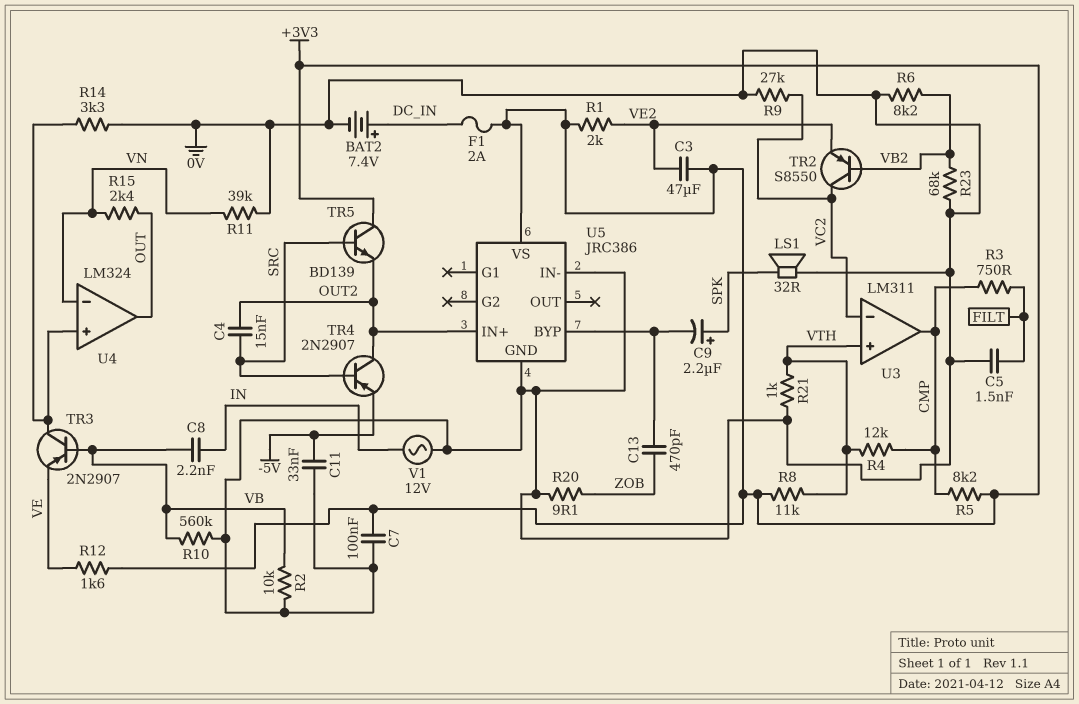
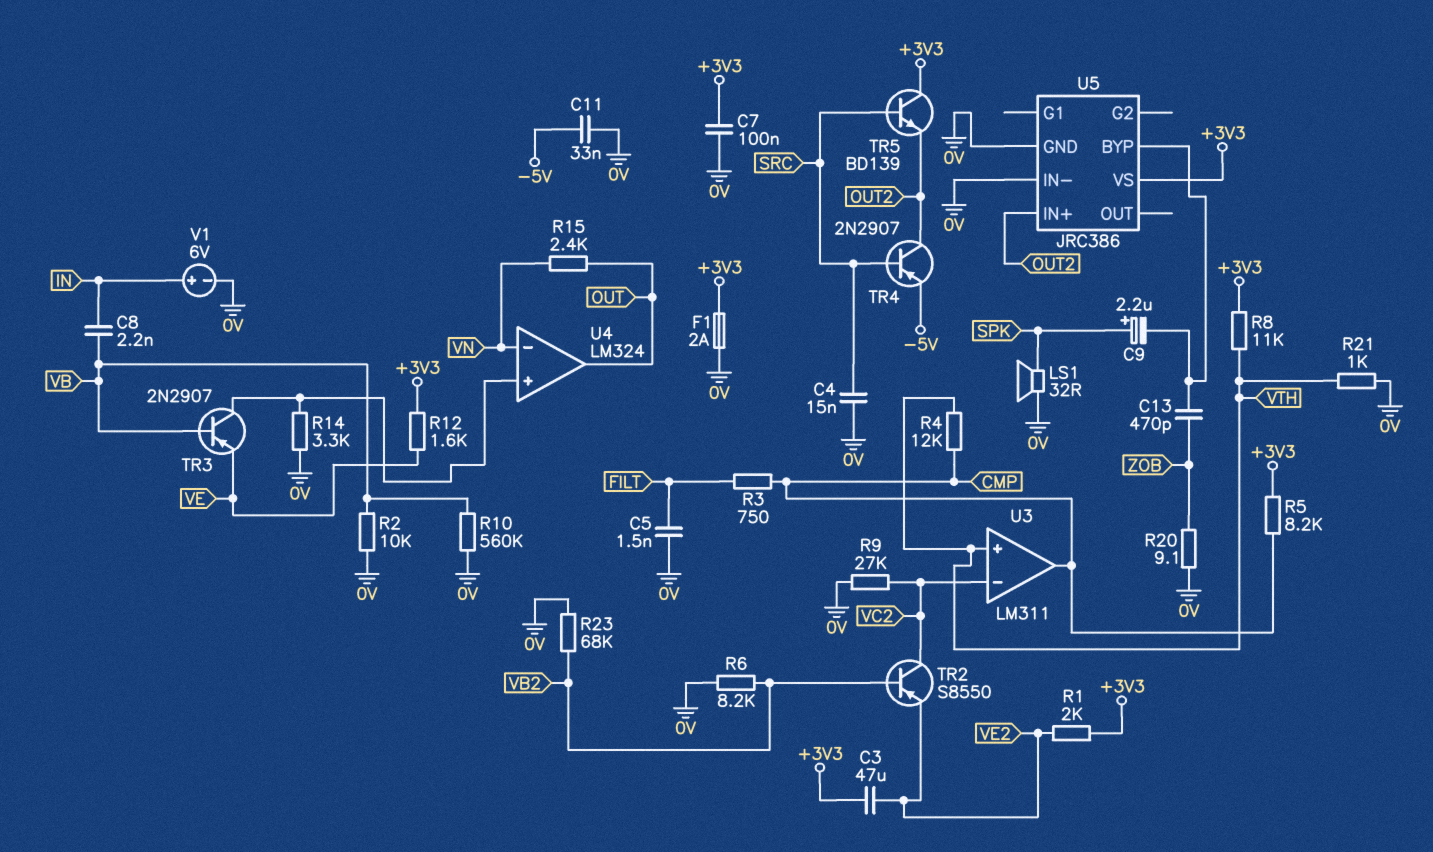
BAT2: 7.4V (plus DC_IN, minus 0V) -> none
C4: 15nF (OUT2, SRC) -> 15nF (0V, SRC)
F1: 2A (+3V3, DC_IN) -> 2A (+3V3, 0V)
R11: 39k (0V, VN) -> none
V1: AC 12V (0V, IN) -> 6V (plus IN, minus 0V)

